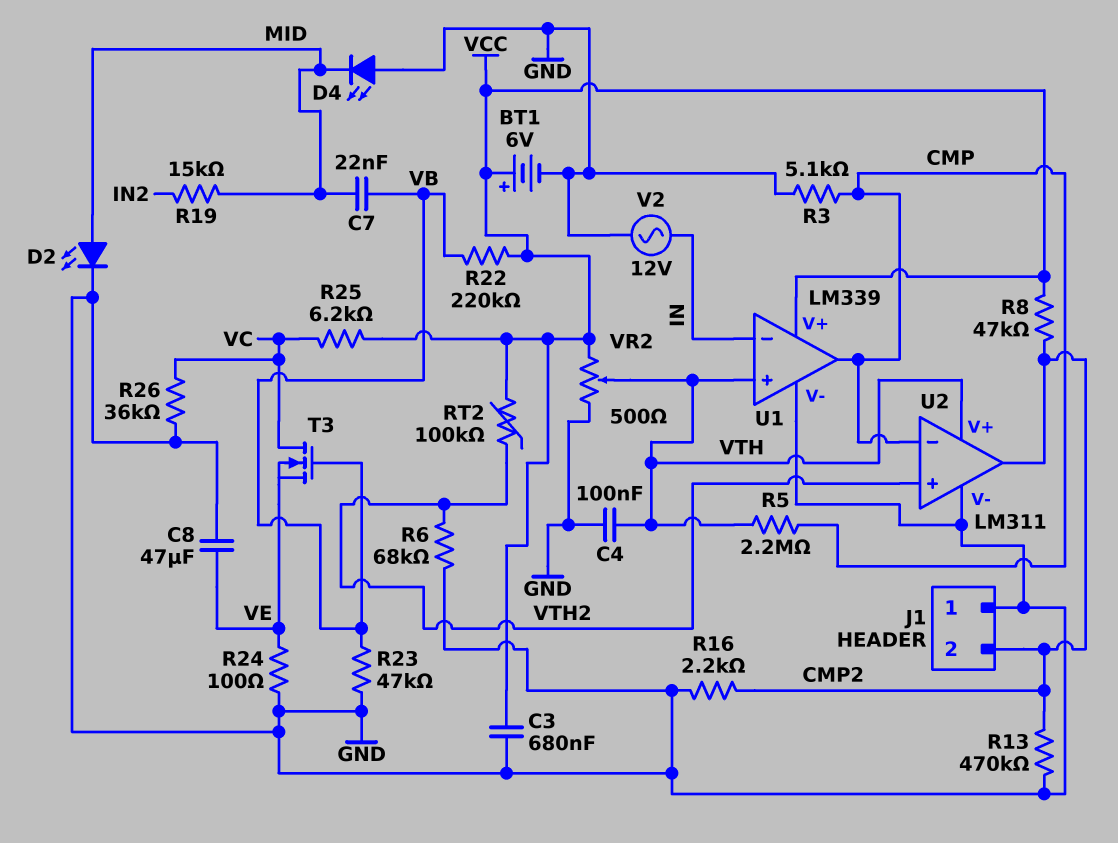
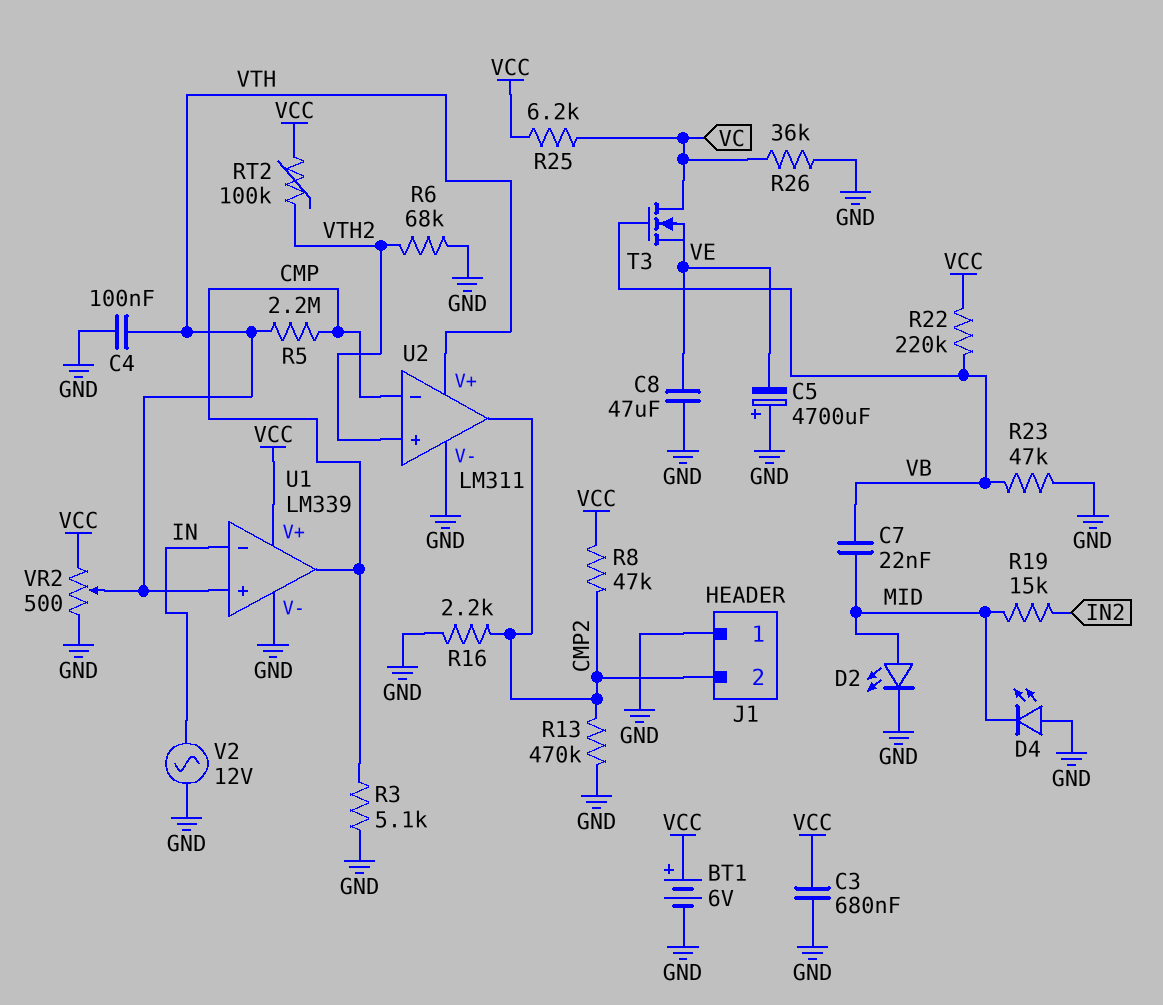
C5: none -> 4700uF (plus GND, minus VE)
R24: 100 (GND, VE) -> none

